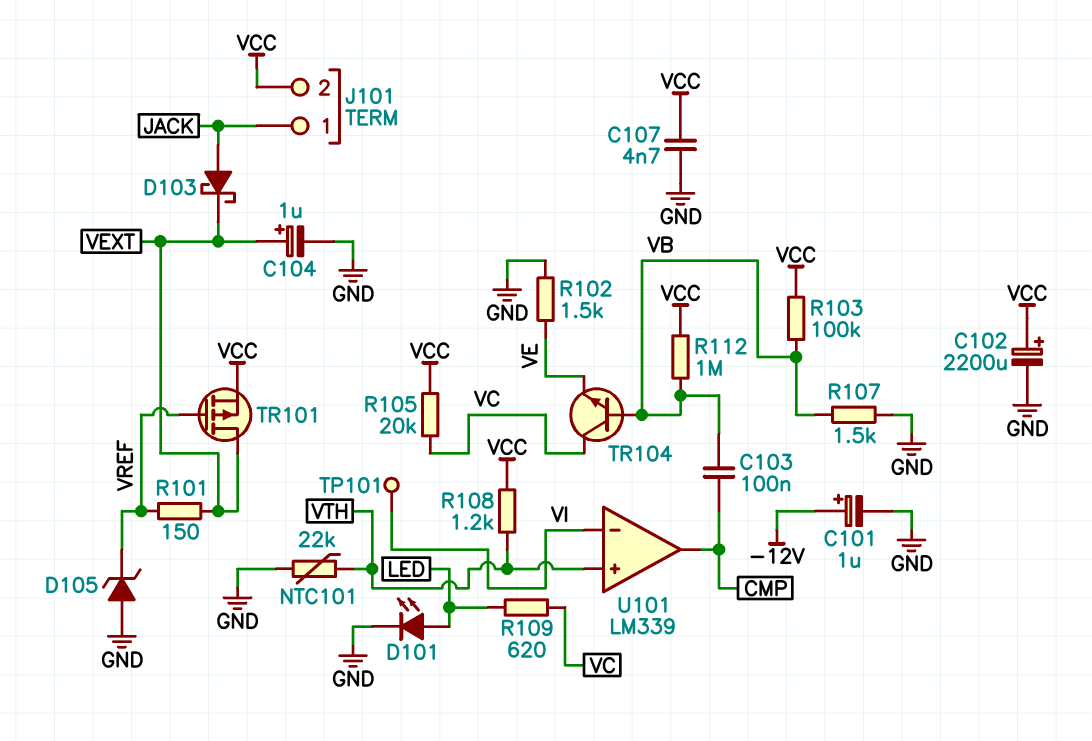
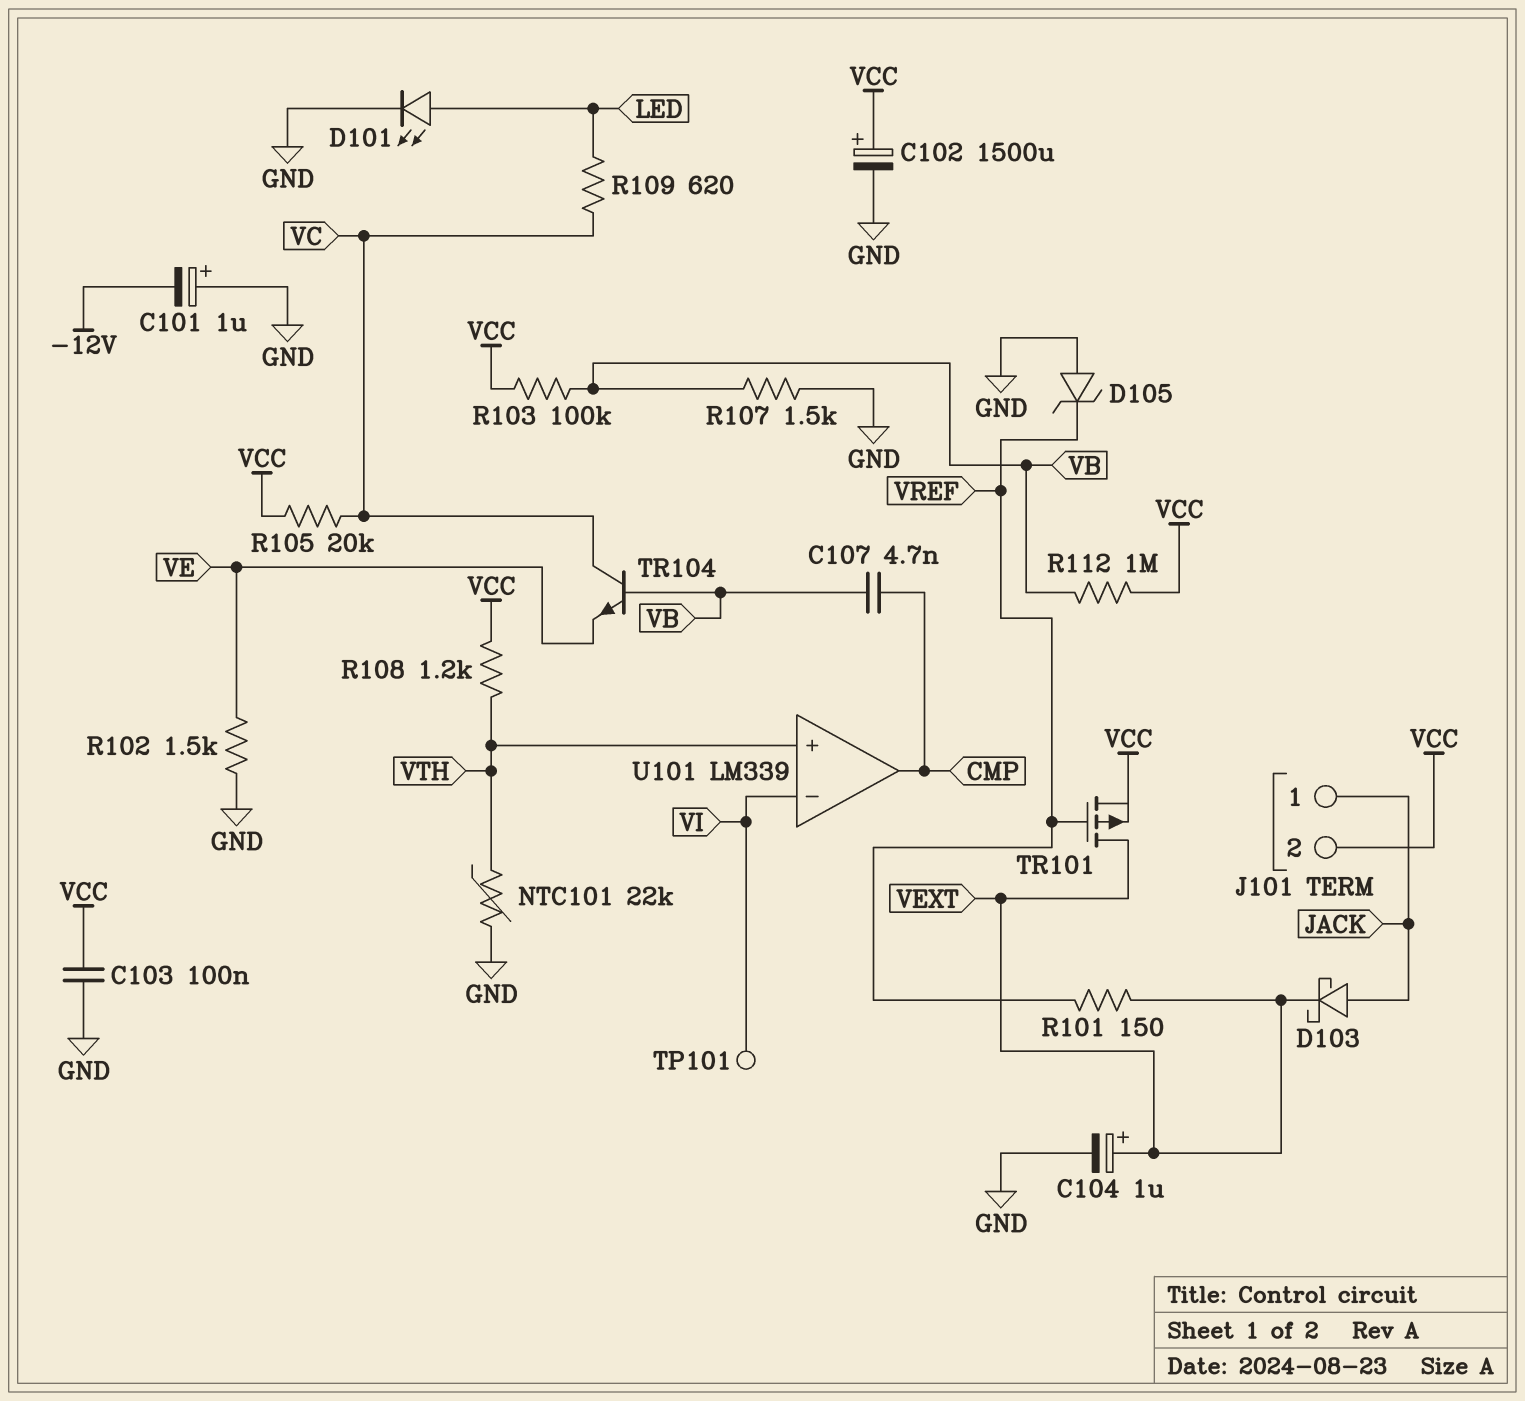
C101: 1uF (plus -12V, minus GND) -> 1uF (plus GND, minus -12V)
C102: 2200uF (plus VCC, minus GND) -> 1500uF (plus VCC, minus GND)
C103: 100nF (CMP, VB) -> 100nF (GND, VCC)
C107: 4.7nF (GND, VCC) -> 4.7nF (CMP, VB)

